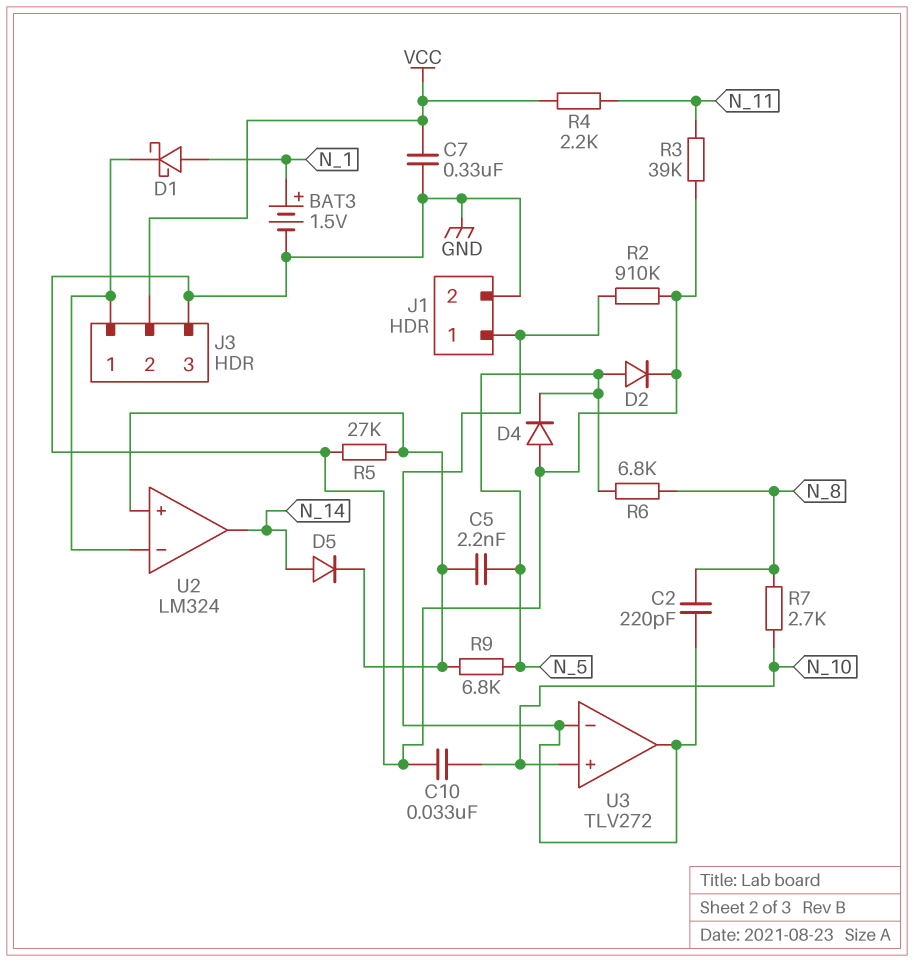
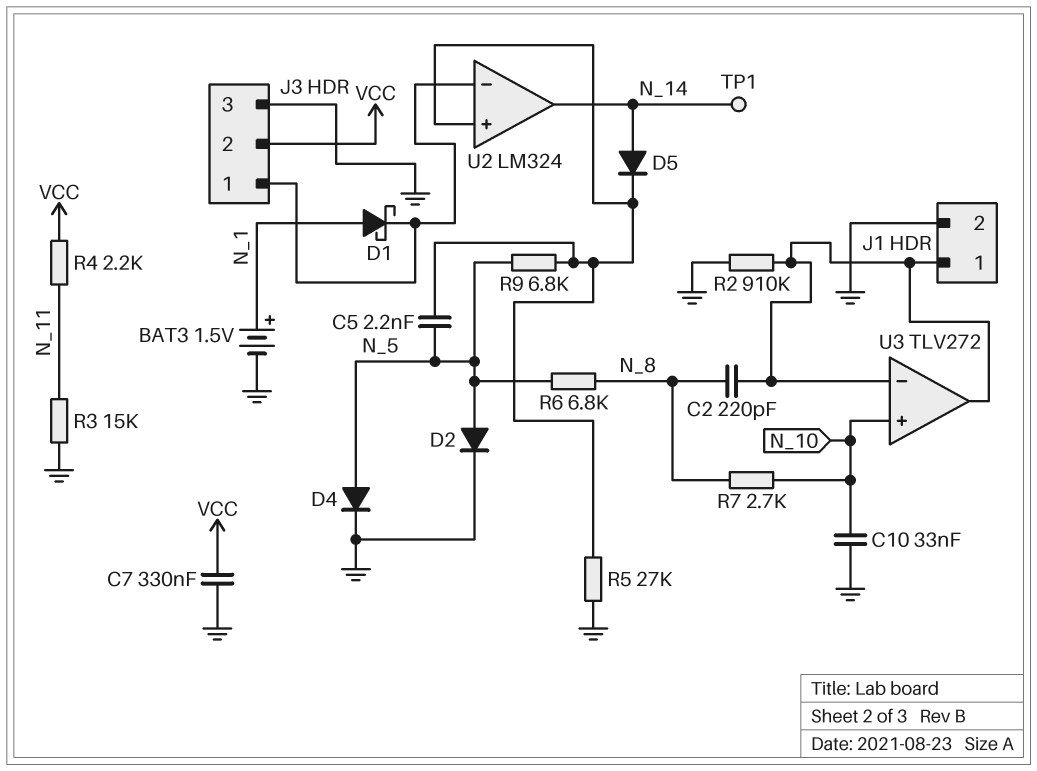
D4: diode (A GND, K N_5) -> diode (A N_5, K GND)
R3: 39k (GND, N_11) -> 15k (GND, N_11)
TP1: none -> test point (N_14)

